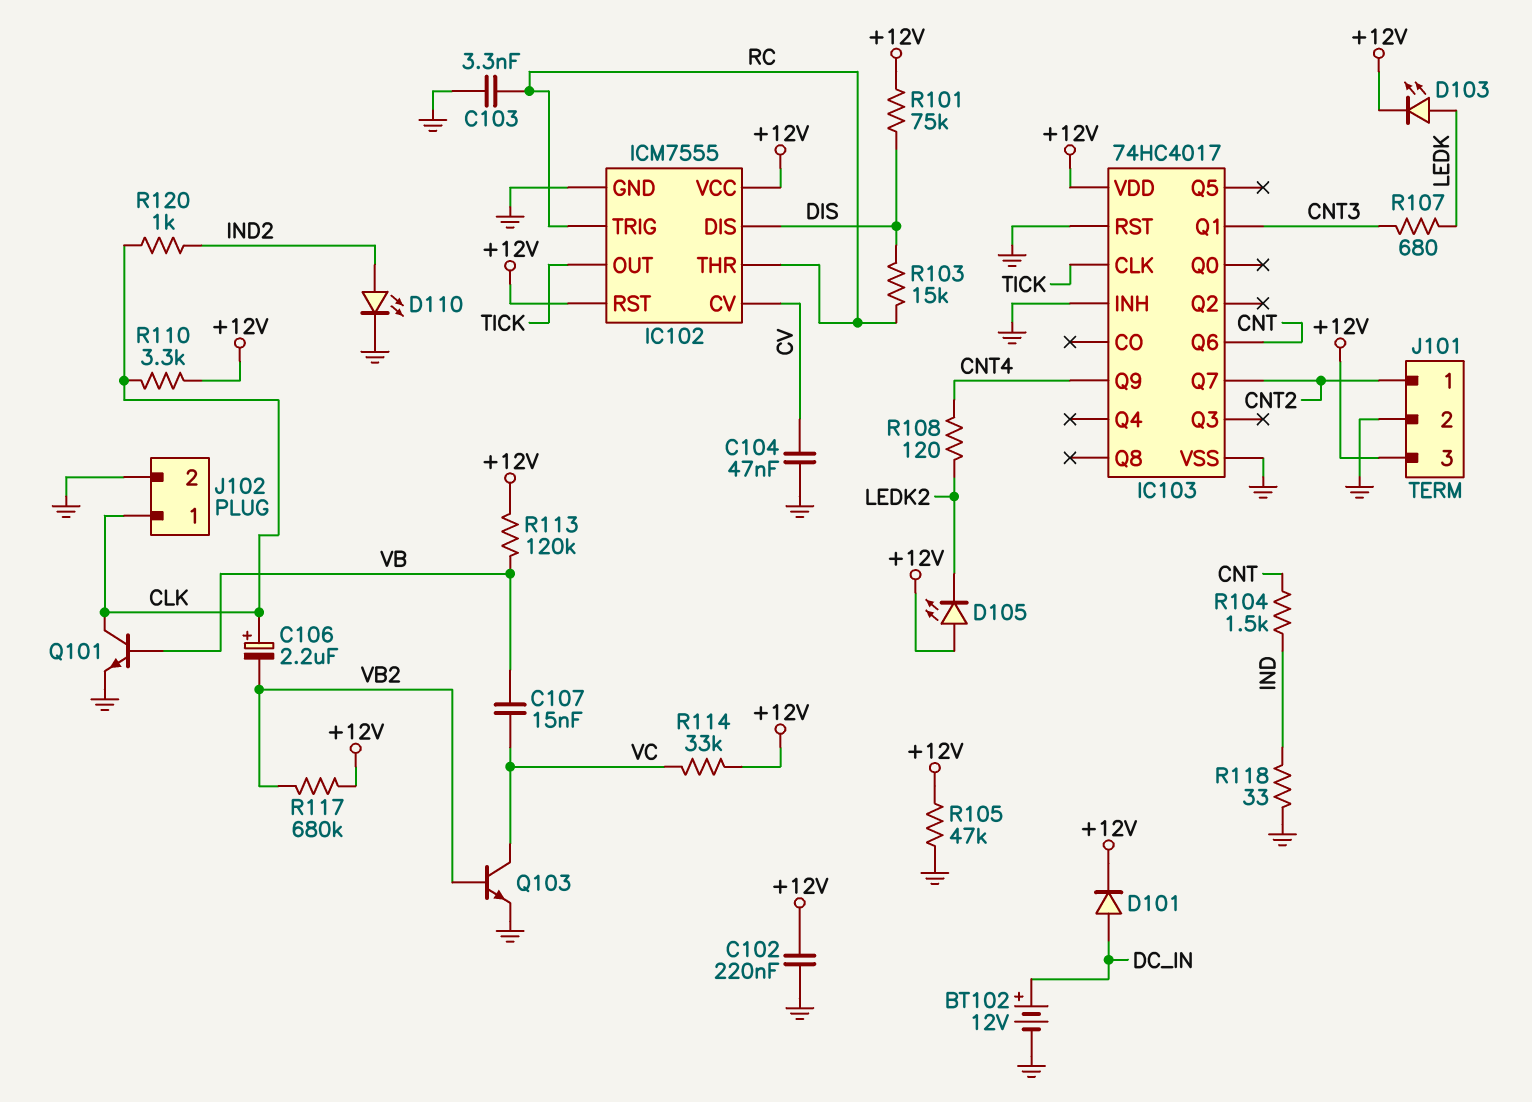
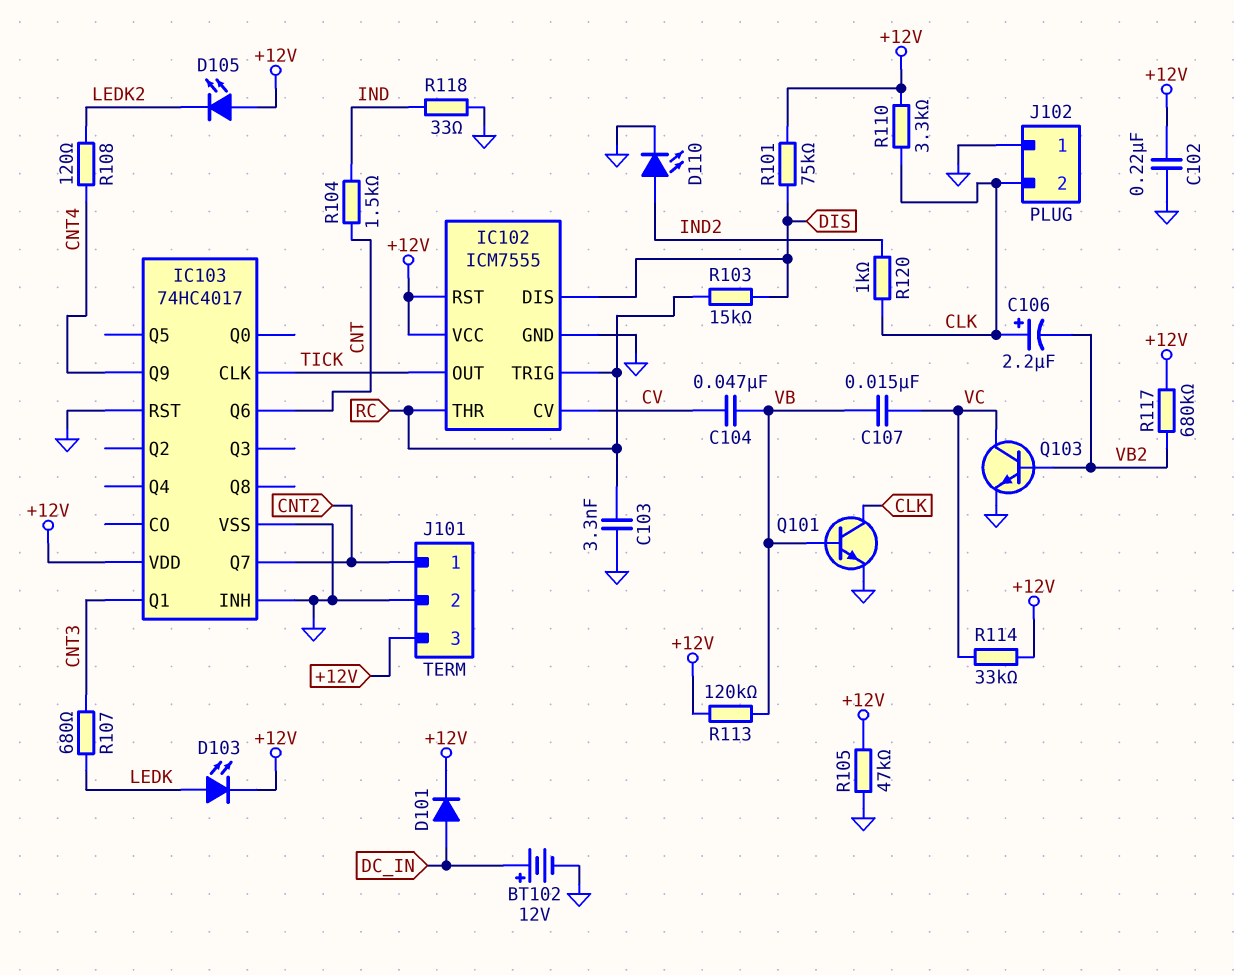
C104: 47nF (CV, GND) -> 47nF (CV, VB)
J102 pin 1: CLK -> GND
J102 pin 2: GND -> CLK

